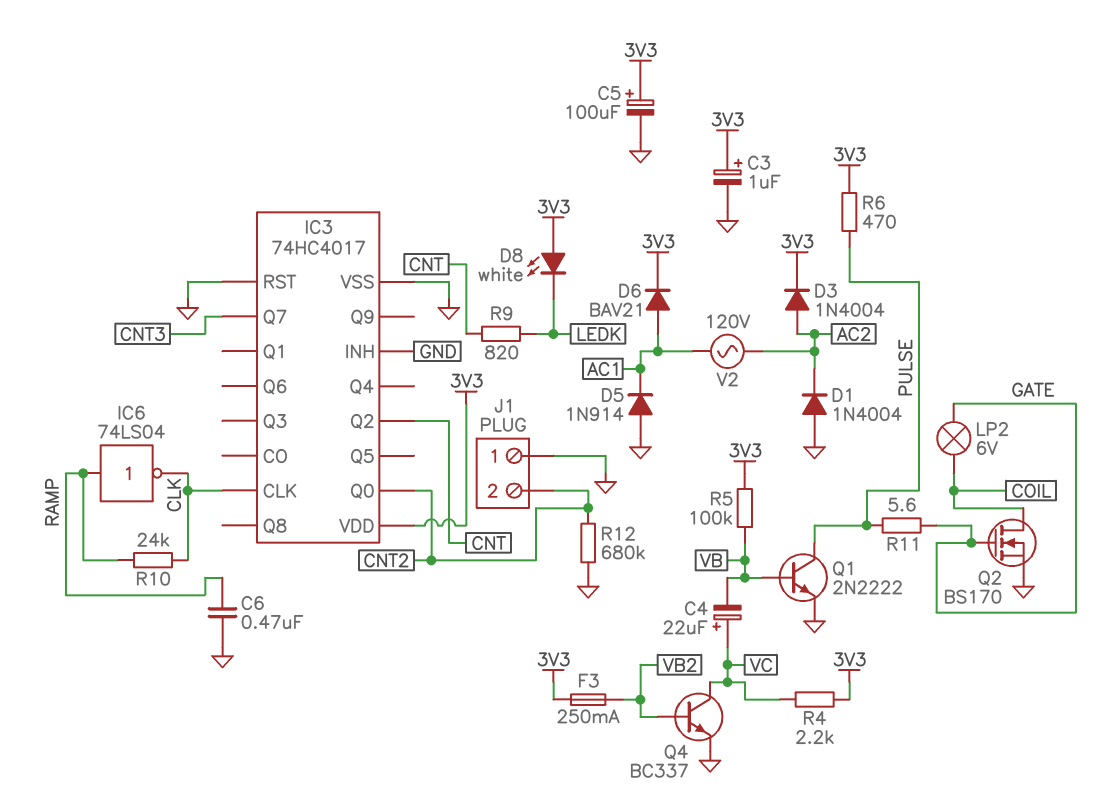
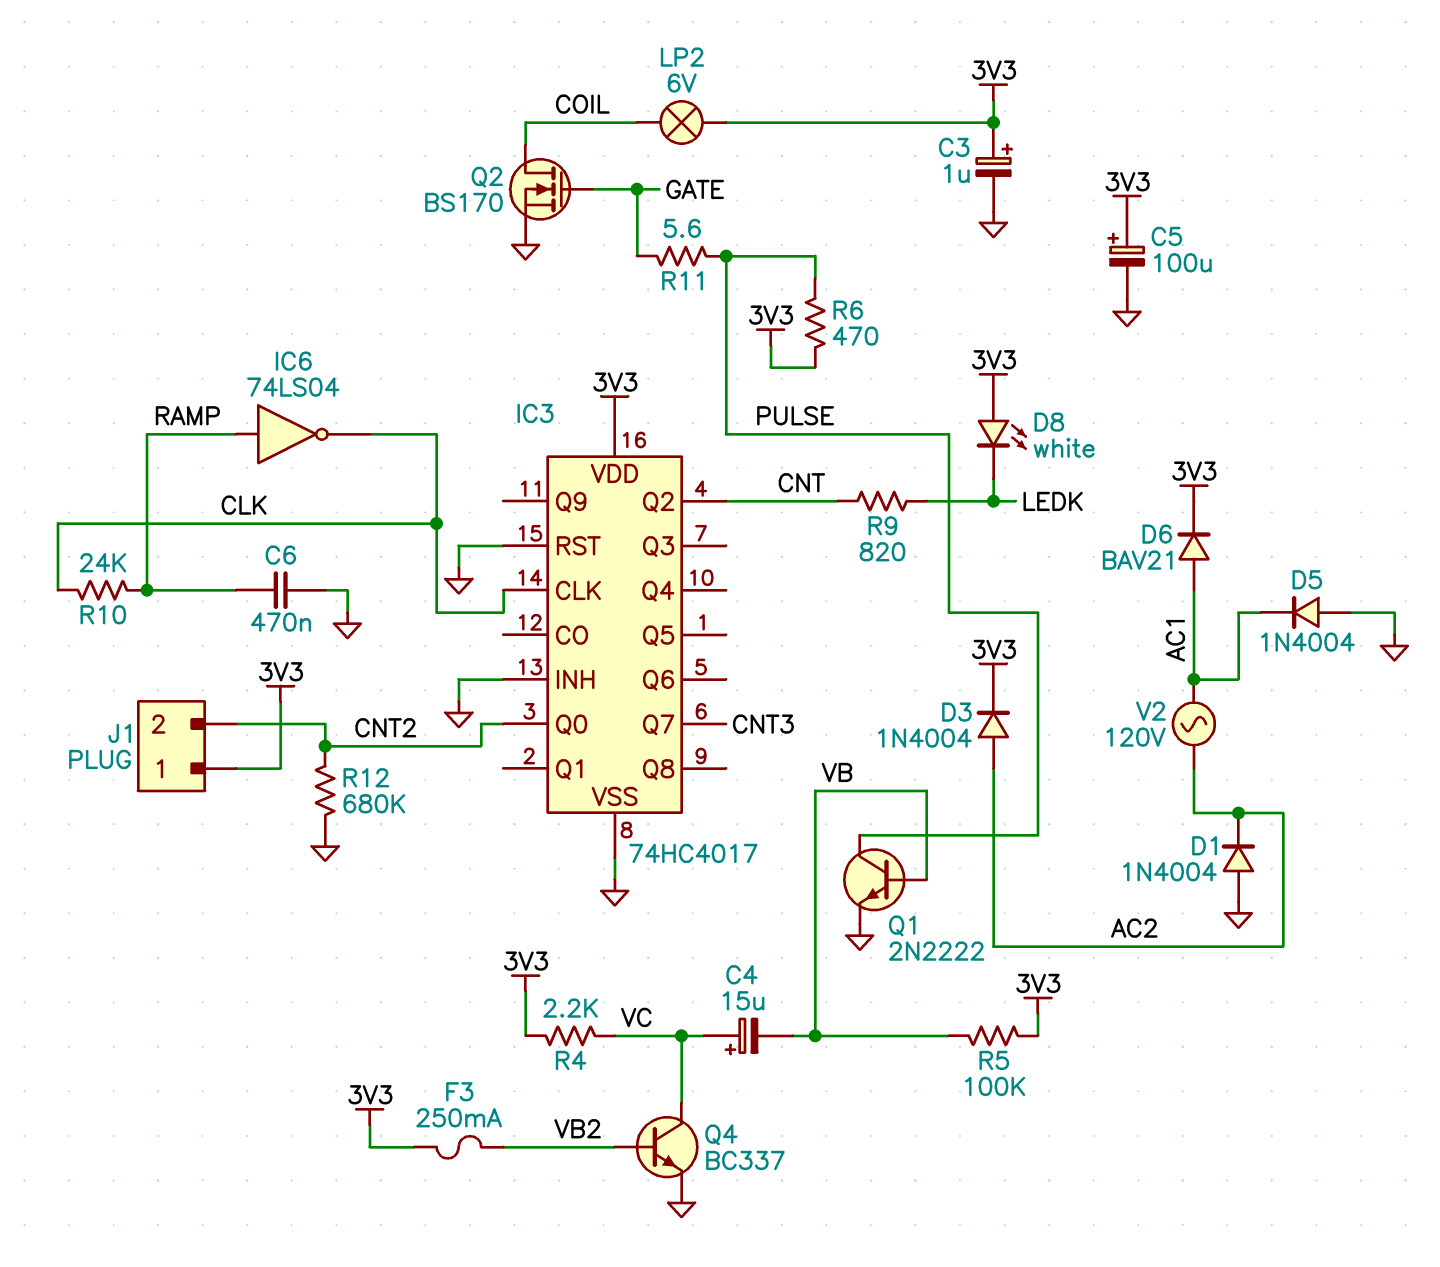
C4: 22uF (plus VC, minus VB) -> 15uF (plus VC, minus VB)
D5: diode 1N914 (A GND, K AC1) -> diode 1N4004 (A GND, K AC1)
J1 pin 1: GND -> 3V3
LP2: lamp 6V (COIL, GATE) -> lamp 6V (3V3, COIL)

